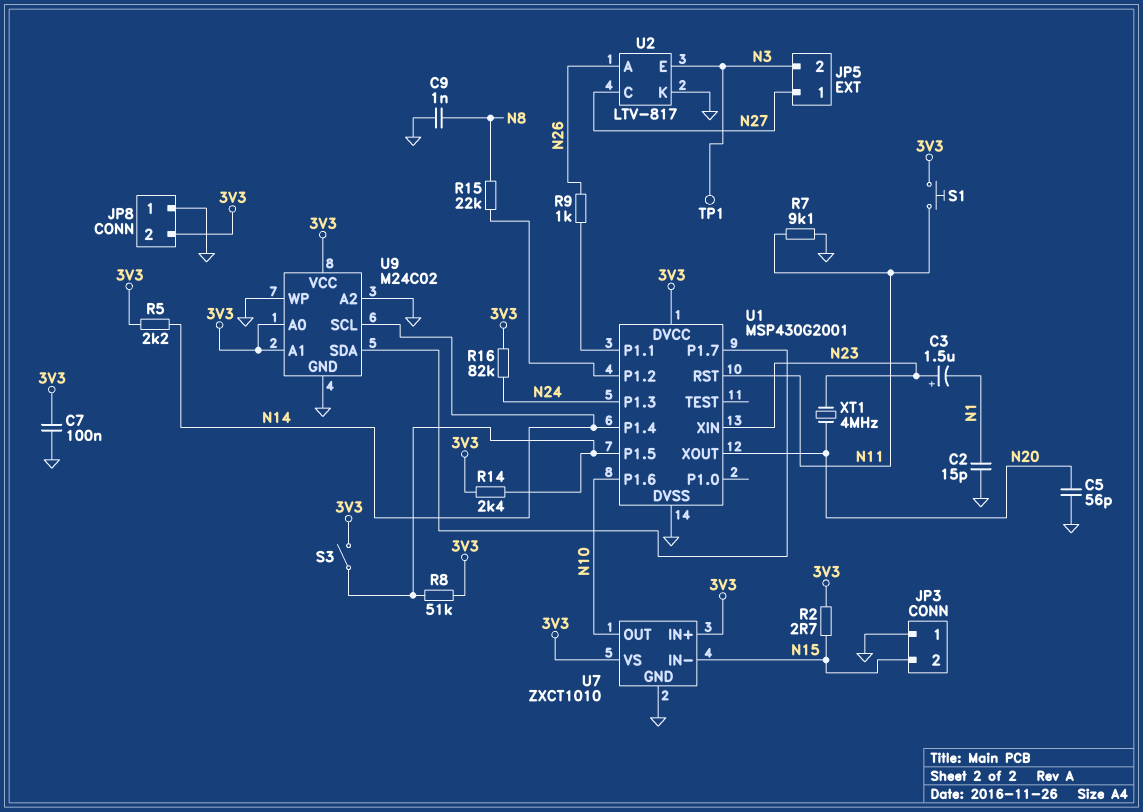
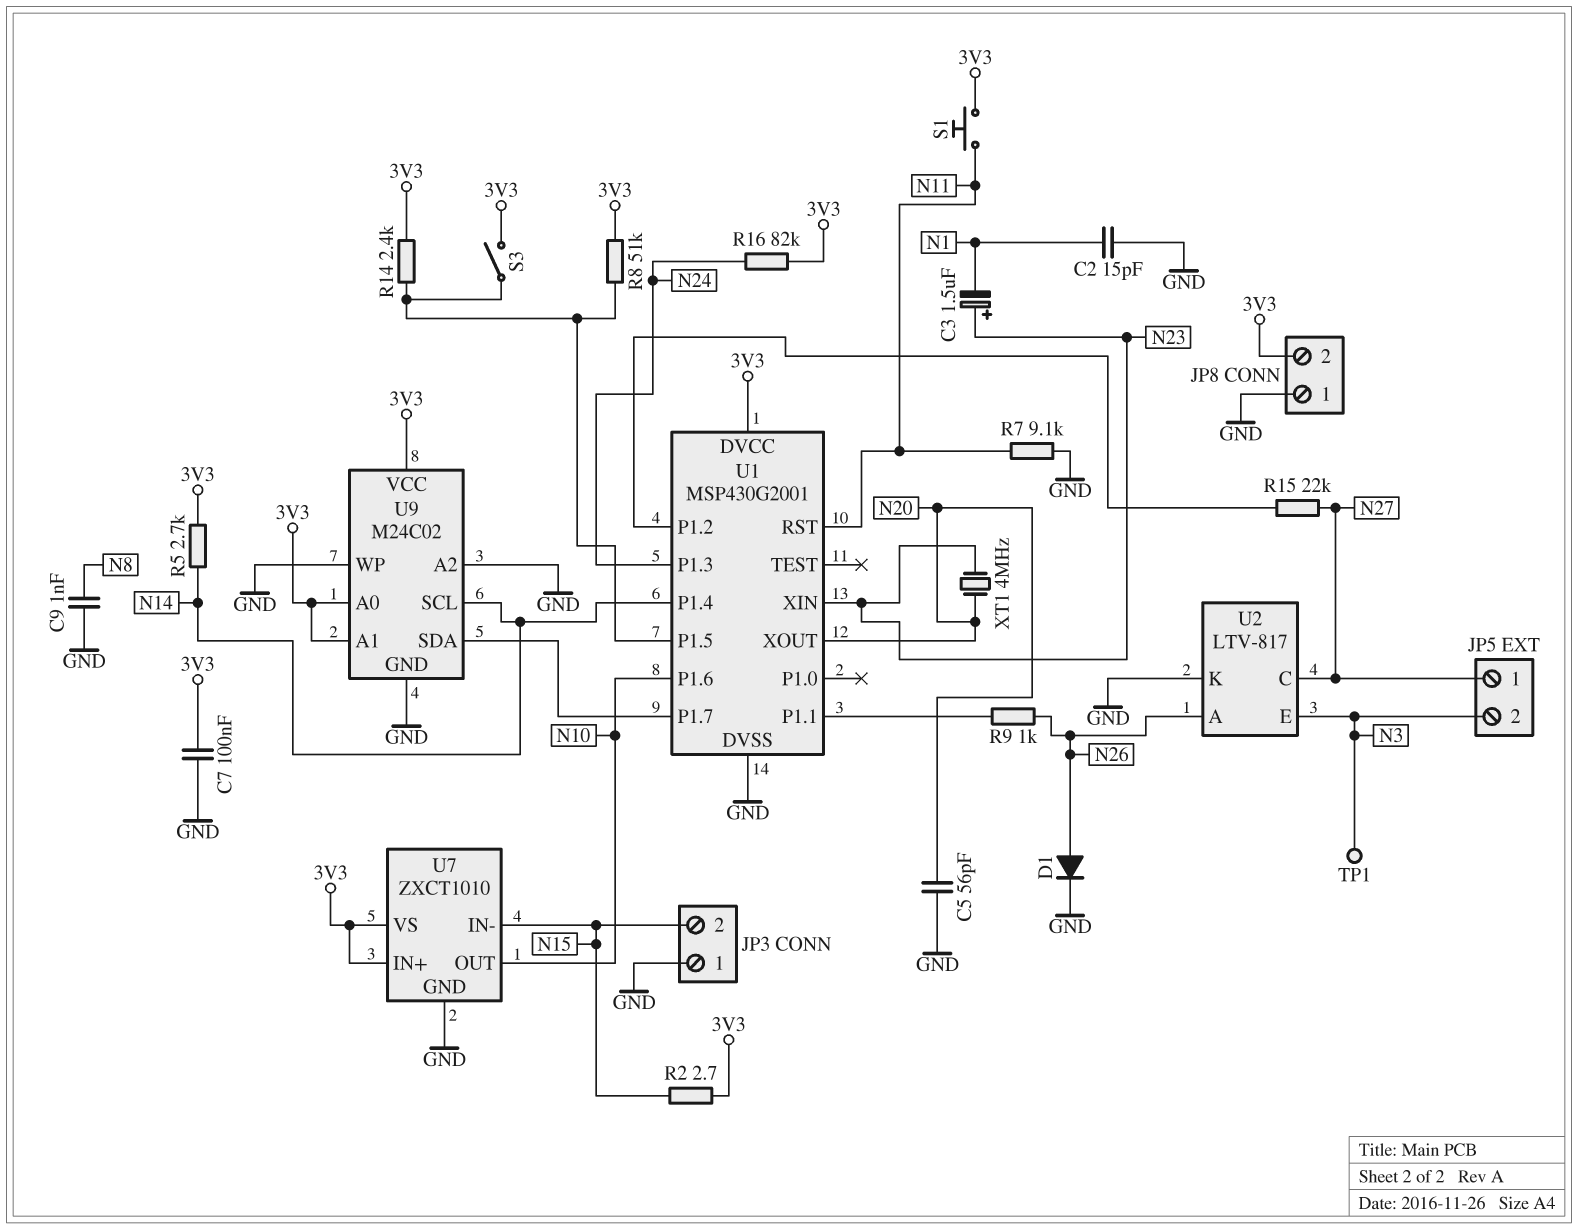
D1: none -> diode (A N26, K GND)
R5: 2.2k (3V3, N14) -> 2.7k (3V3, N14)
R15: 22k (N8, U1/P1.2) -> 22k (N27, U1/P1.2)

